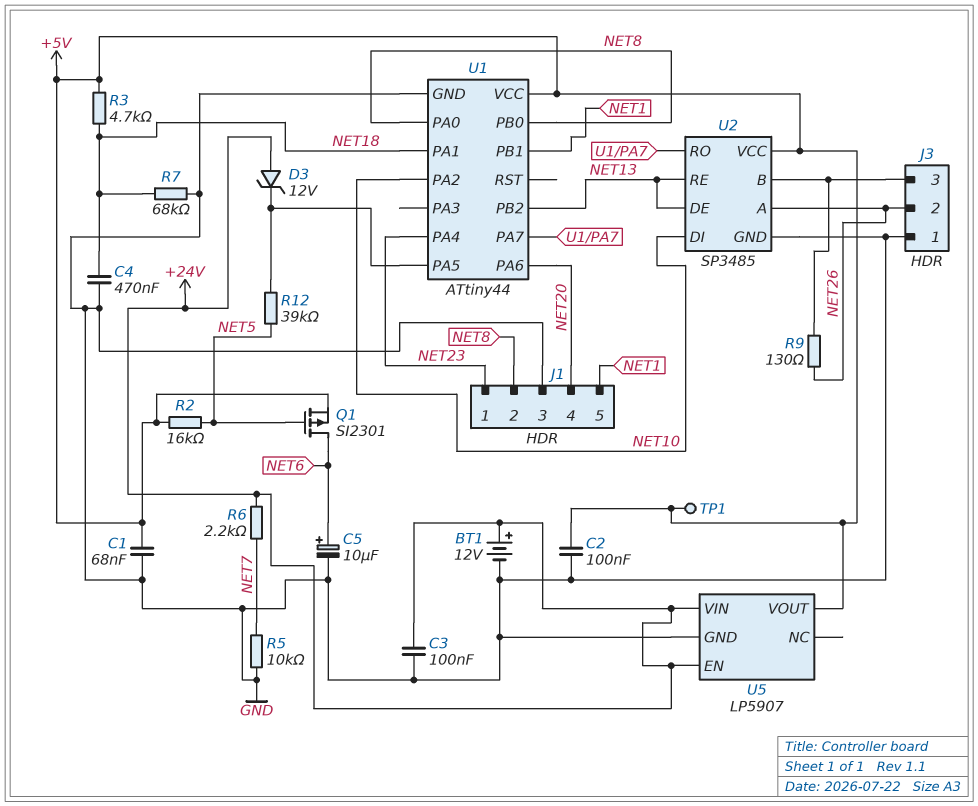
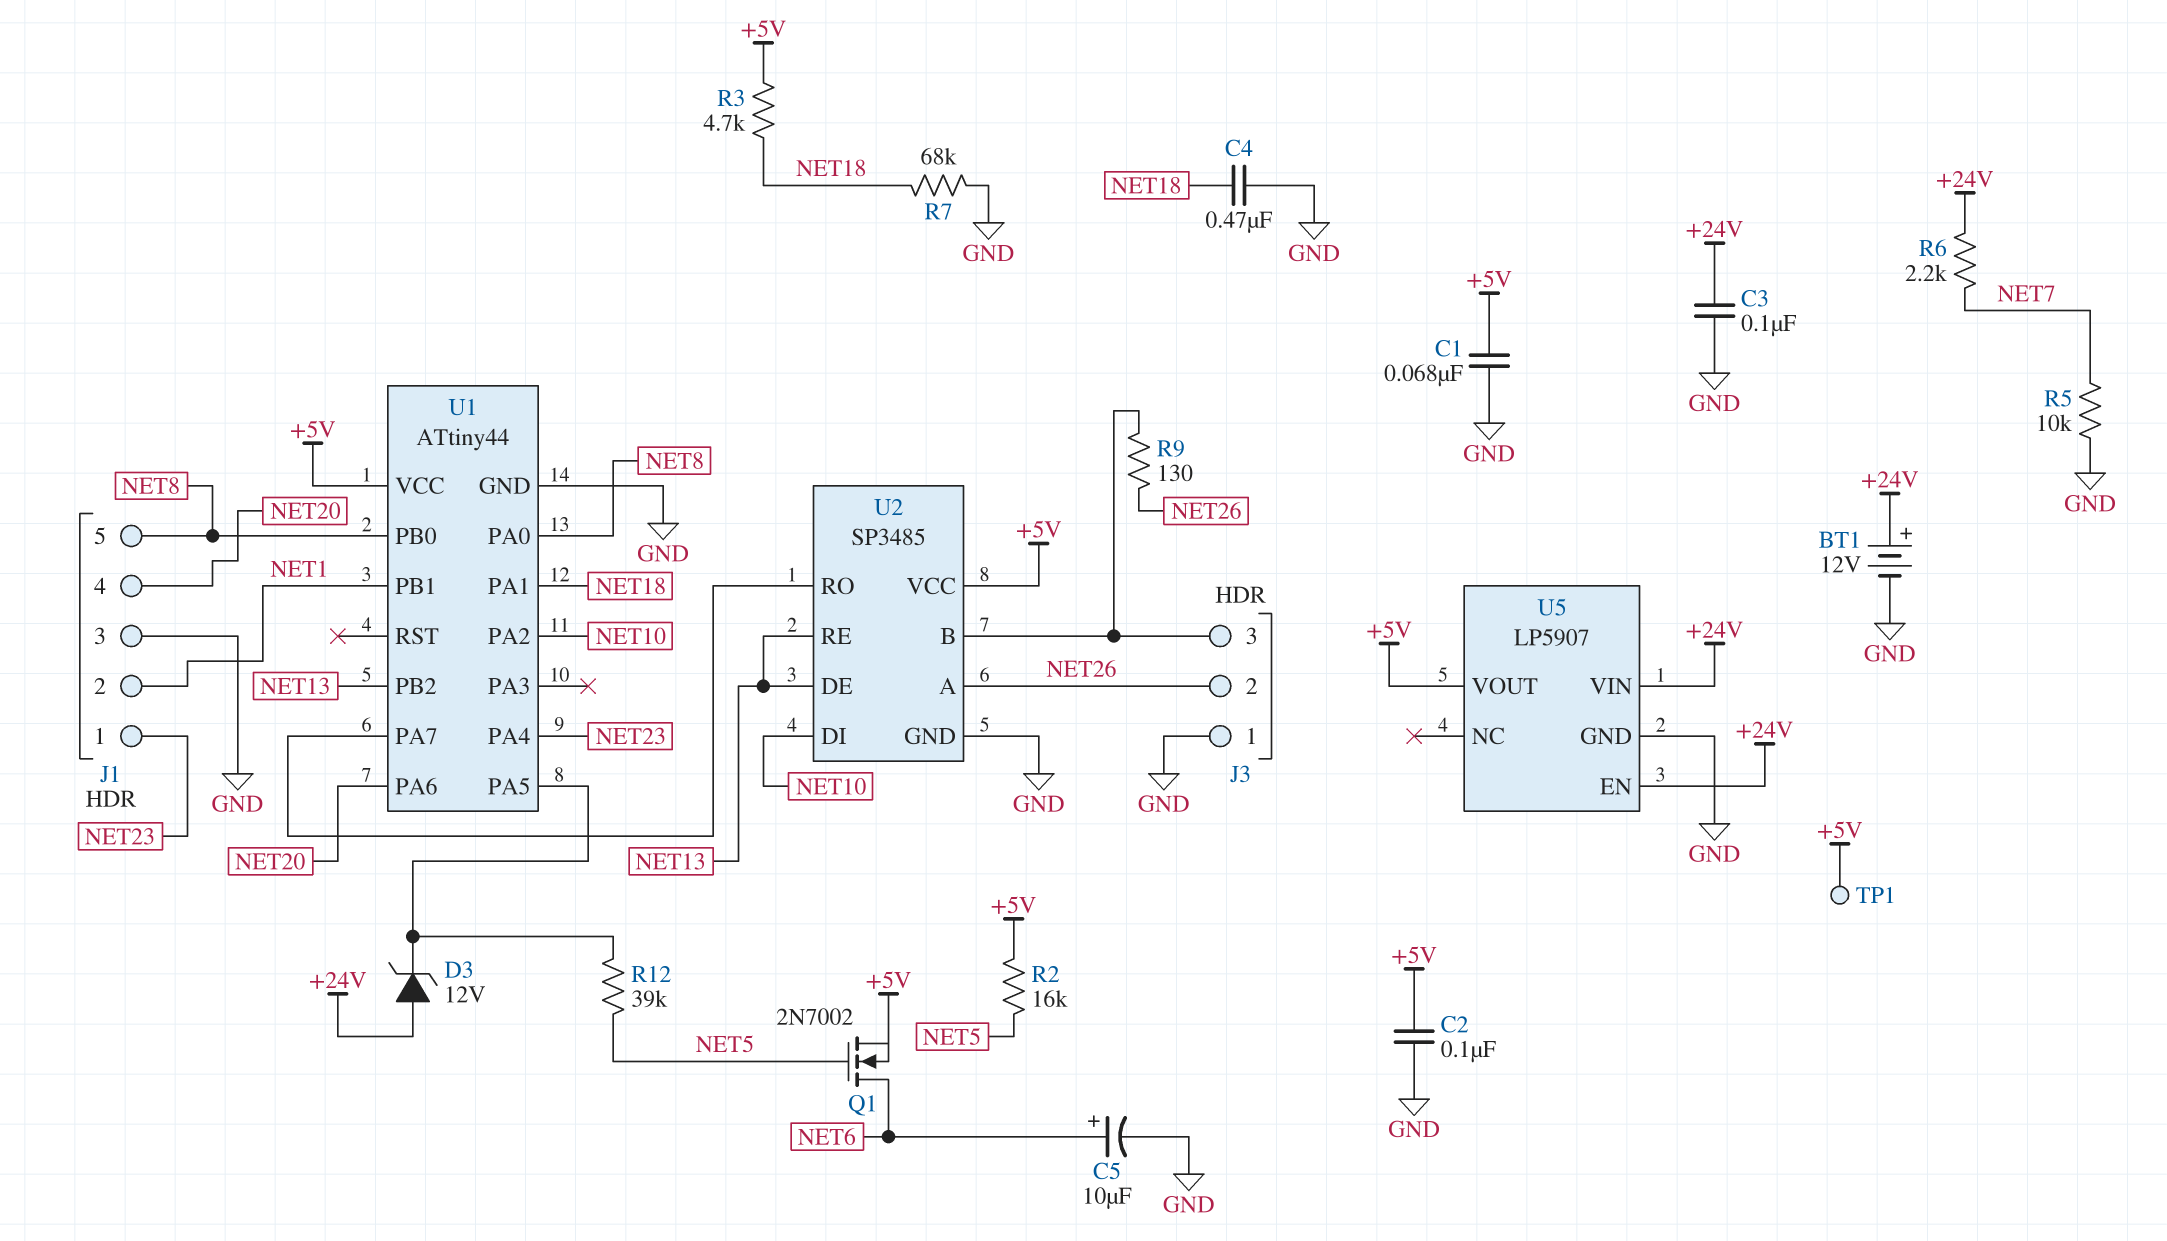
J1 pin 2: NET8 -> NET1
J1 pin 5: NET1 -> NET8
Q1: PMOS SI2301 (G NET5, D NET6, S +5V) -> NMOS 2N7002 (G NET5, D NET6, S +5V)

